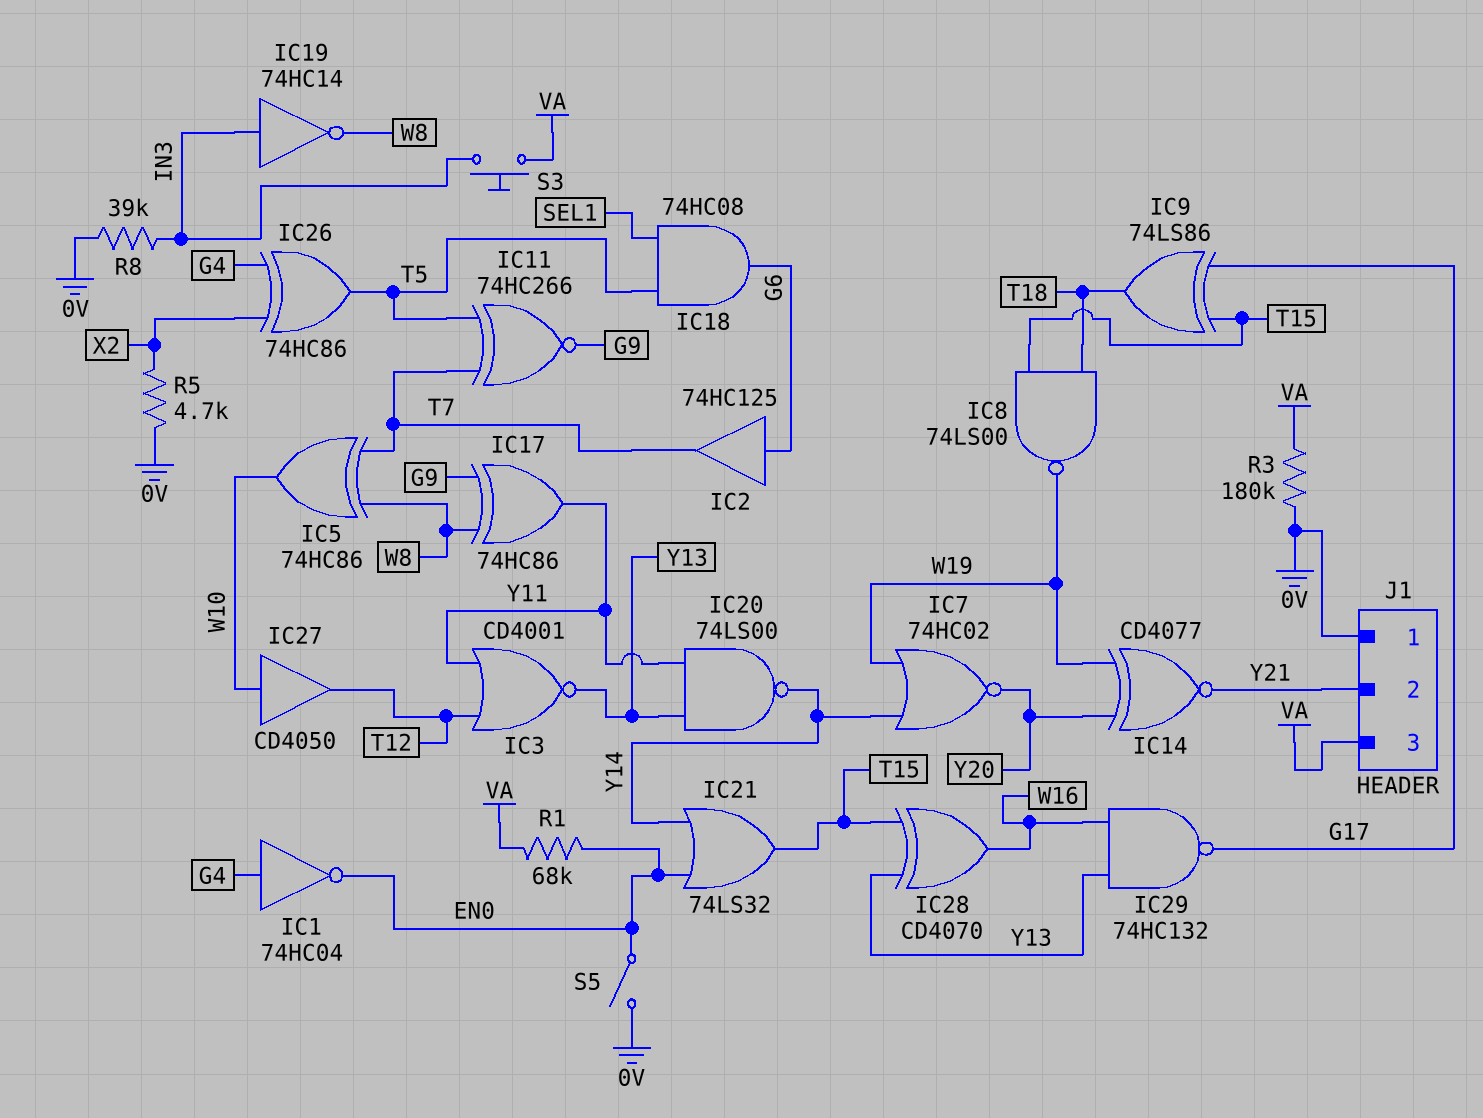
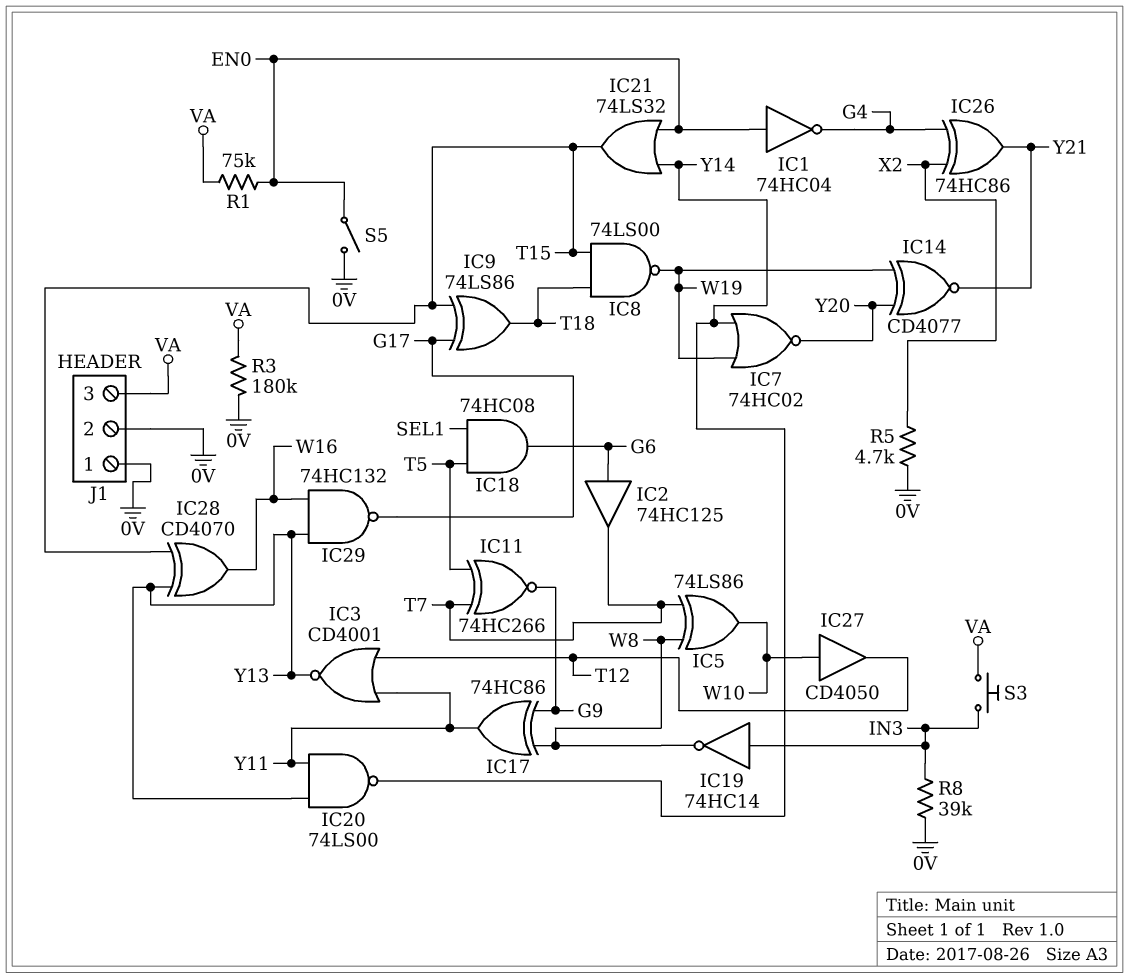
IC1: NOT 74HC04 (in G4, out EN0) -> NOT 74HC04 (in EN0, out G4)
IC5: XOR 74HC86 (in T7, in W8, out W10) -> XOR 74LS86 (in T7, in W8, out W10)
IC26: XOR 74HC86 (in G4, in X2, out T5) -> XOR 74HC86 (in G4, in X2, out Y21)
J1 pin 2: Y21 -> 0V
R1: 68k (EN0, VA) -> 75k (EN0, VA)

